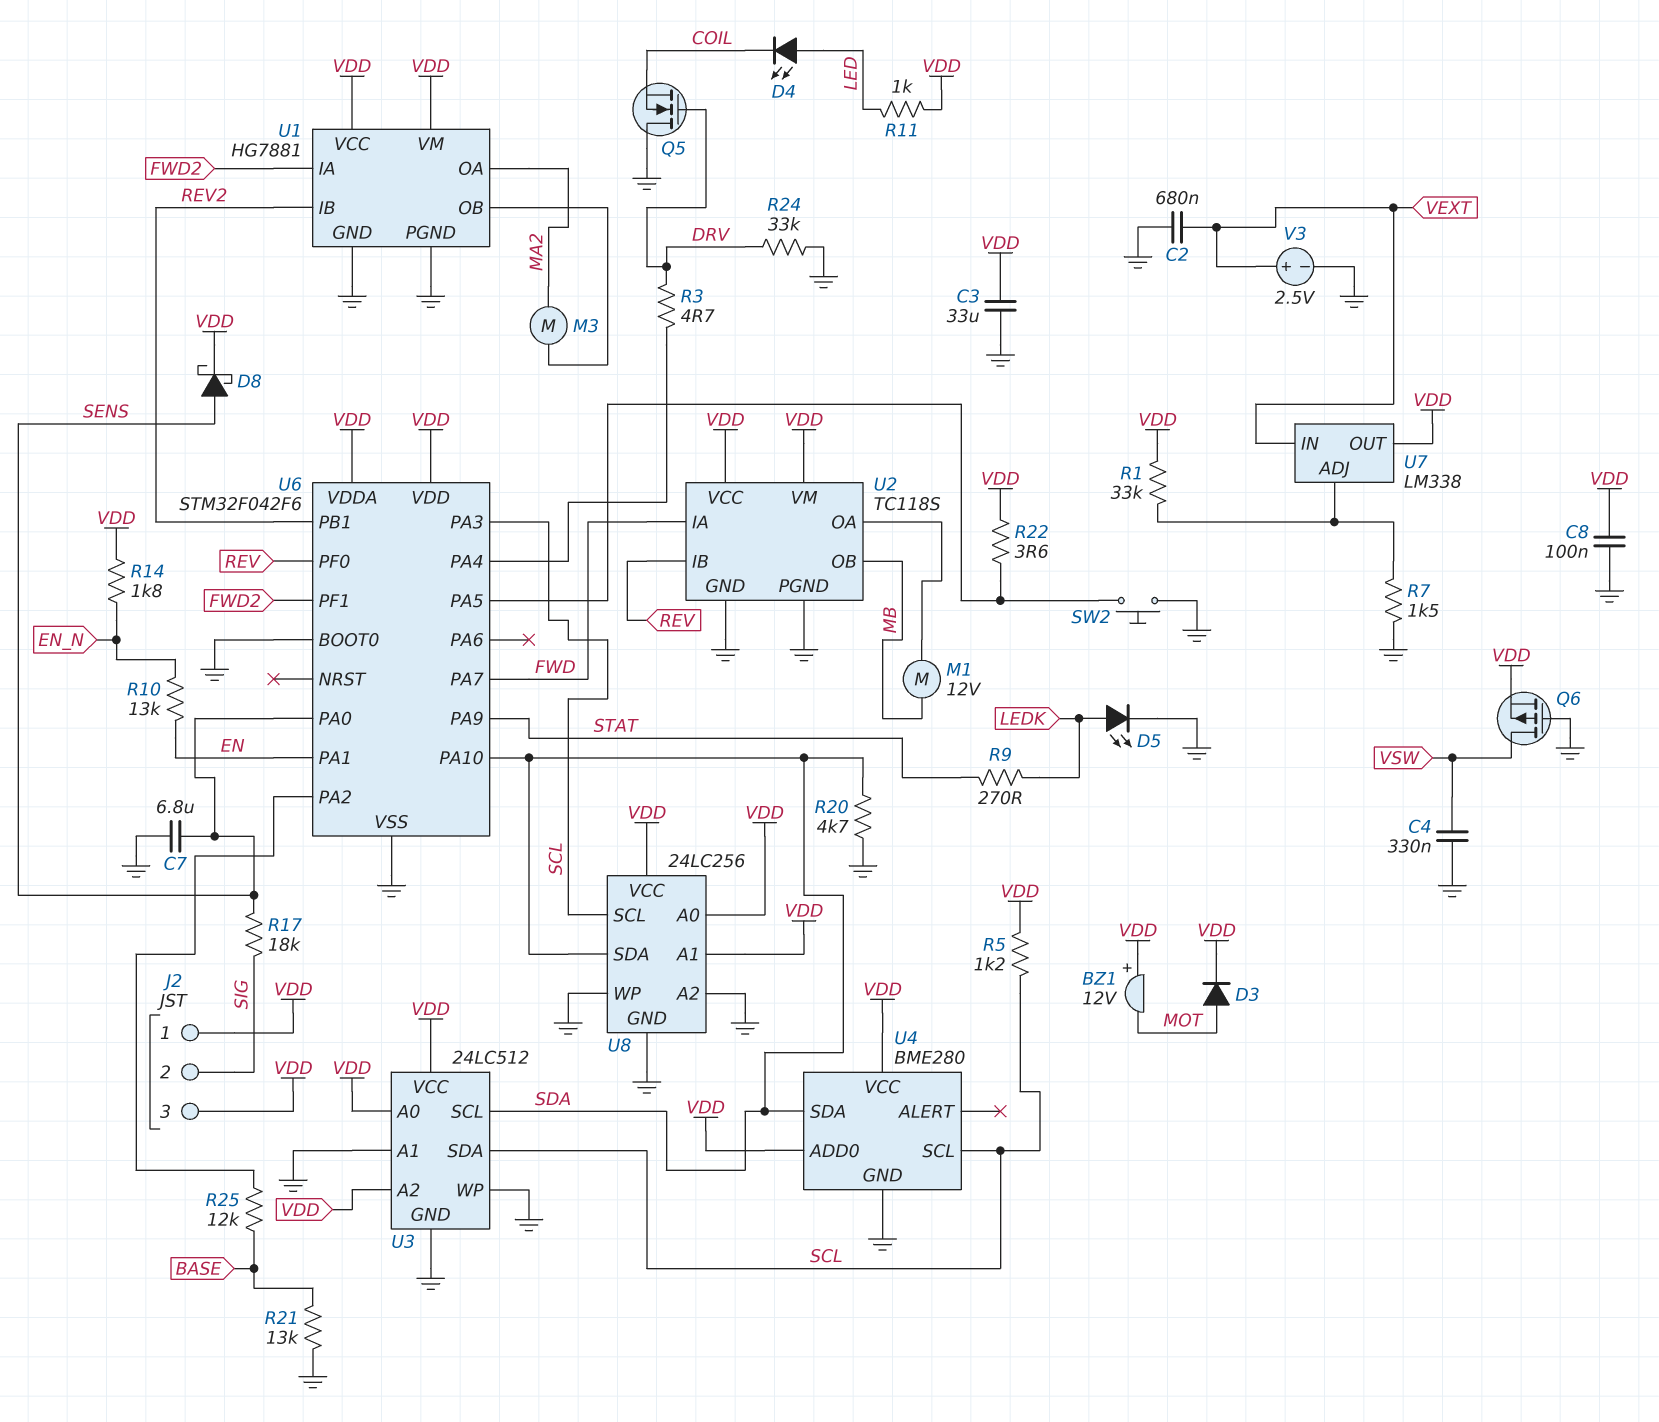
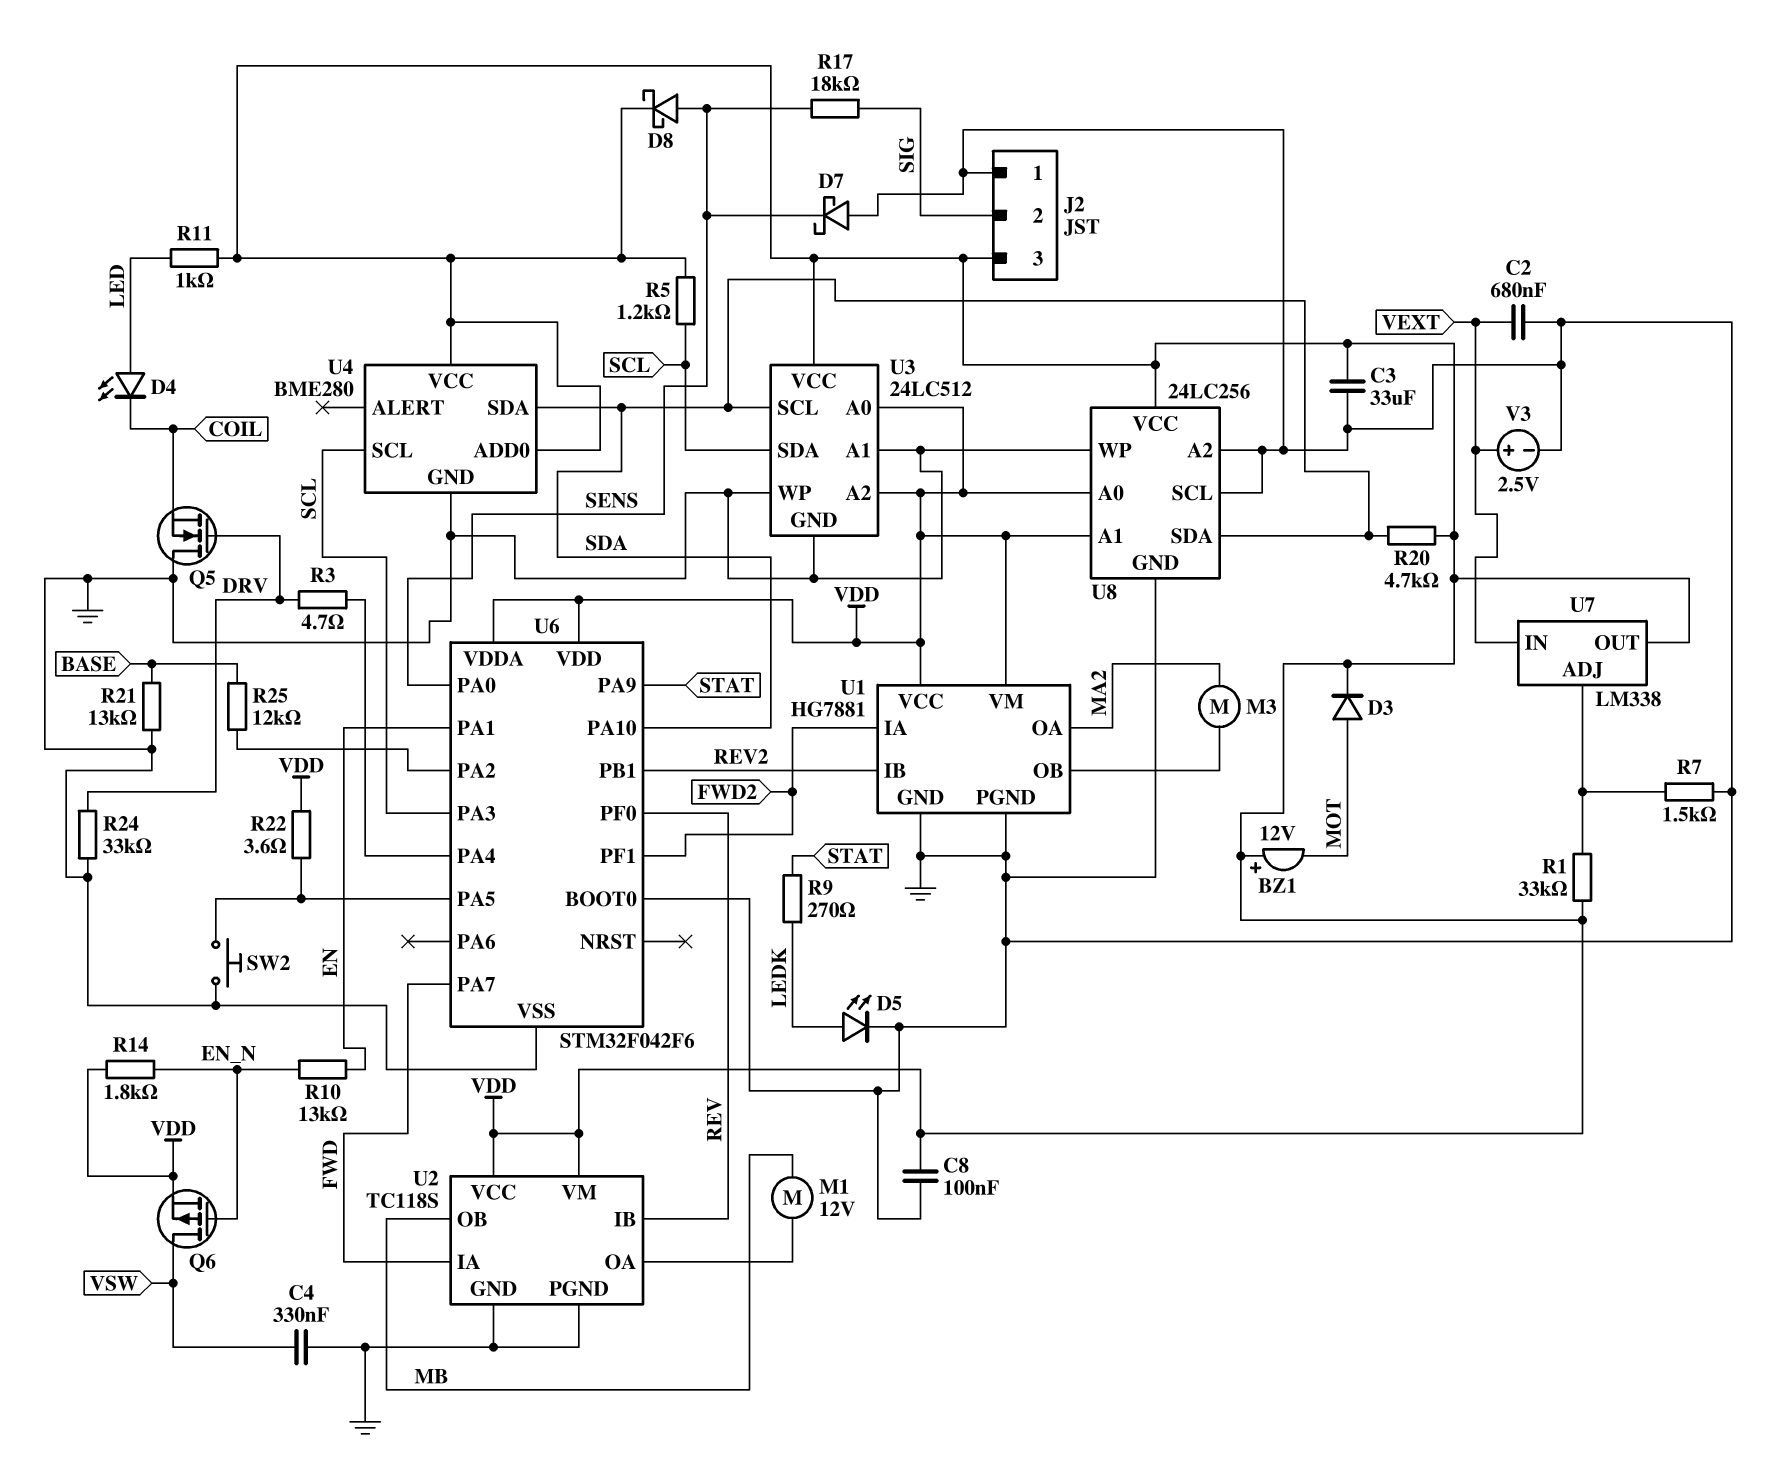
C7: 6.8uF (GND, SENS) -> none
D7: none -> schottky (A GND, K SENS)
J2 pin 1: VDD -> GND
Q6: PMOS (G GND, D VSW, S VDD) -> PMOS (G EN_N, D VSW, S VDD)
R20: 4.7k (GND, SDA) -> 4.7k (SDA, VDD)
U8 pin SCL: SCL -> GND

